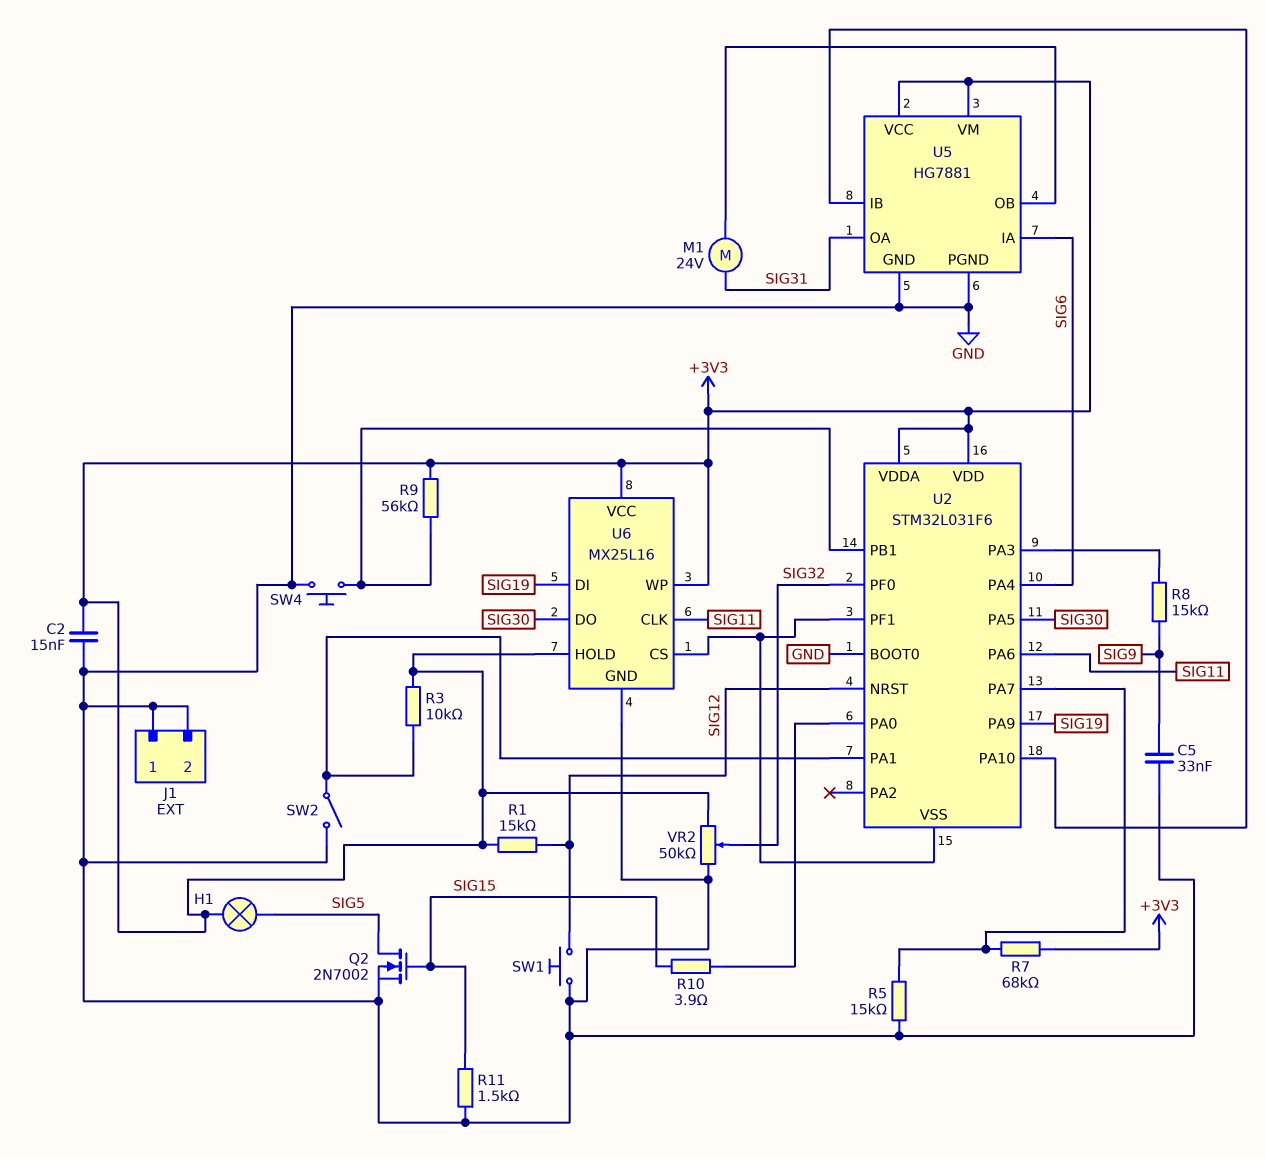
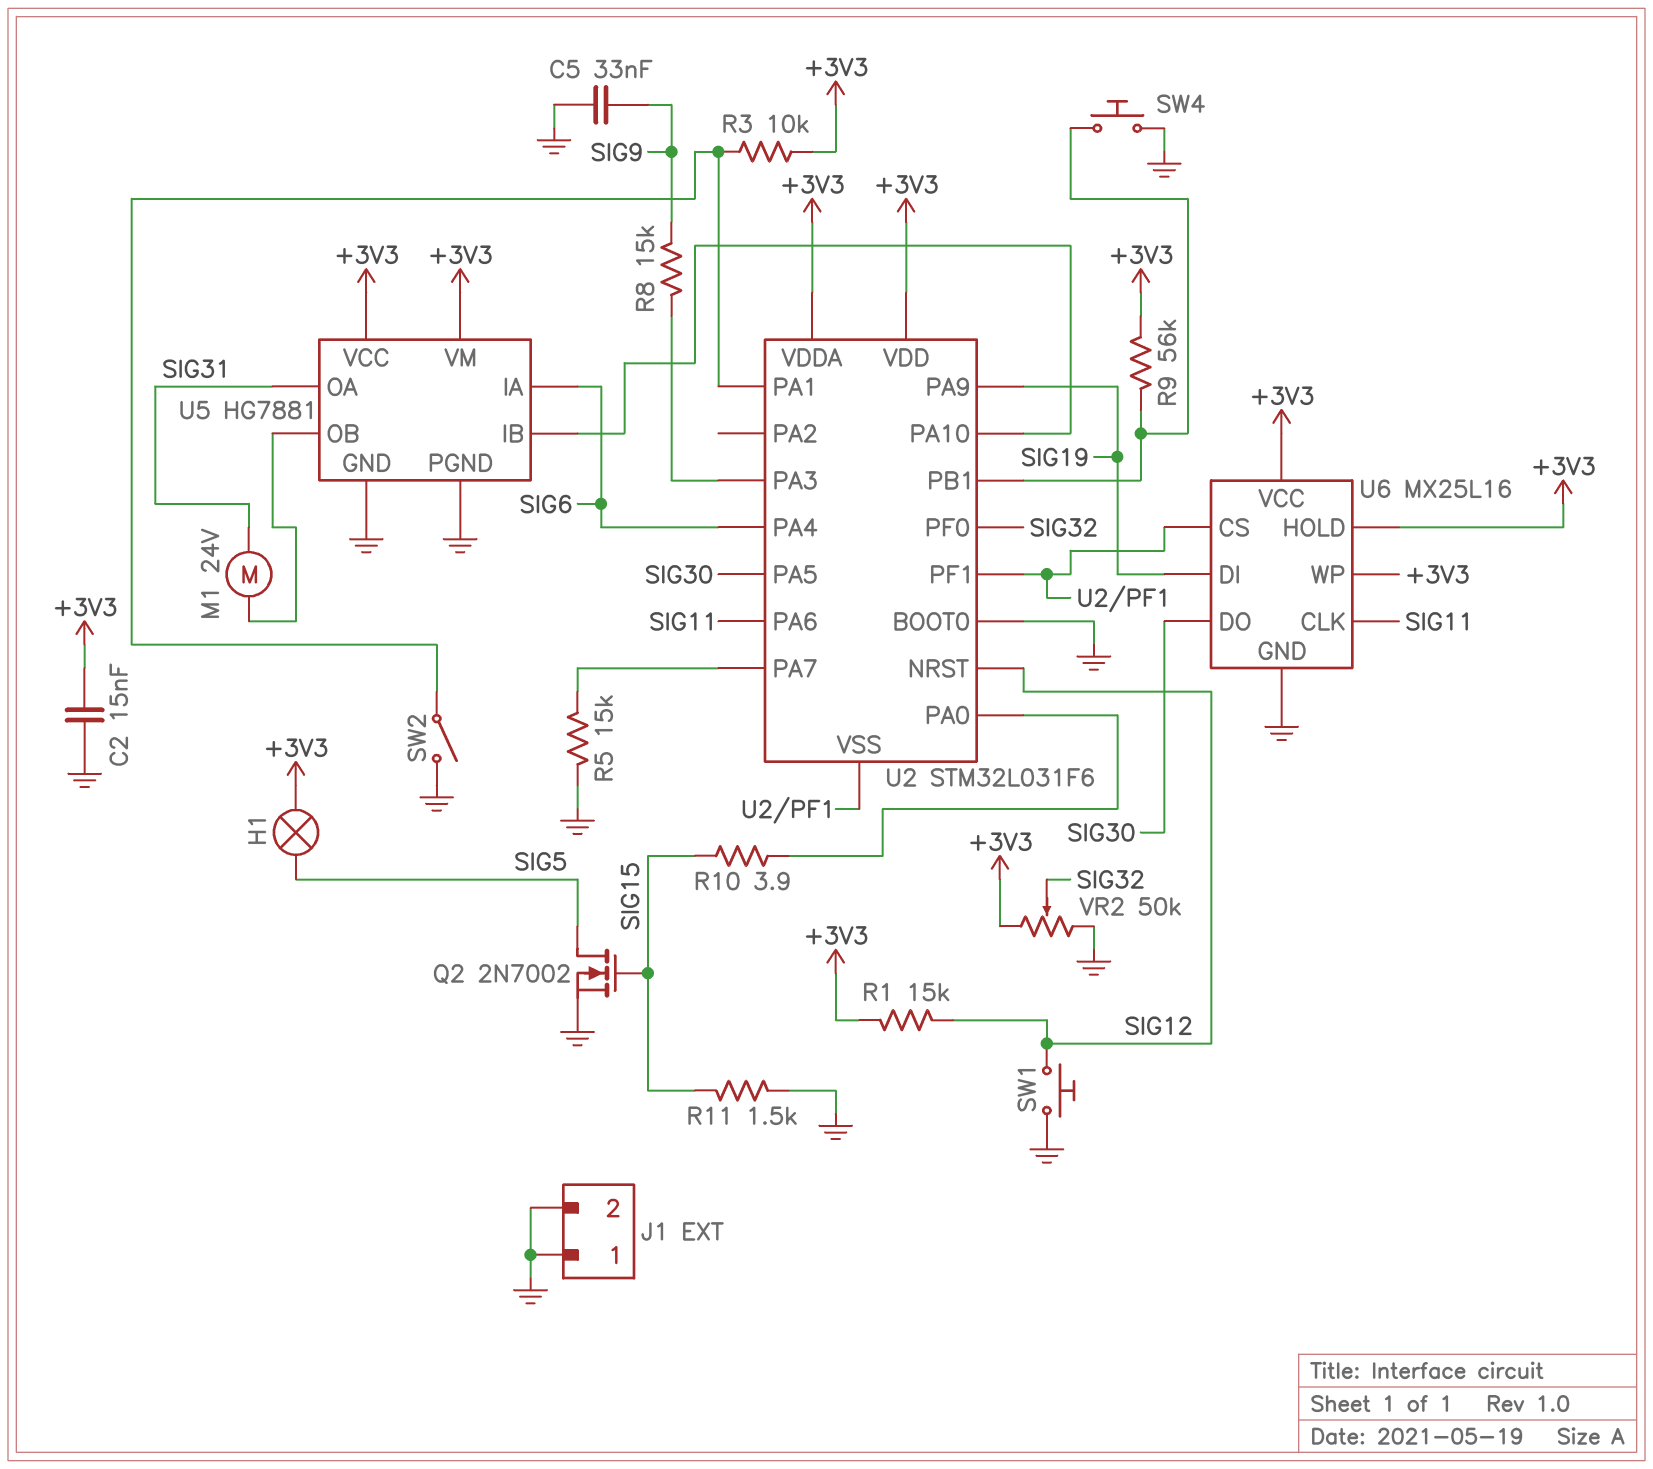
R7: 68k (+3V3, U2/PA7) -> none

